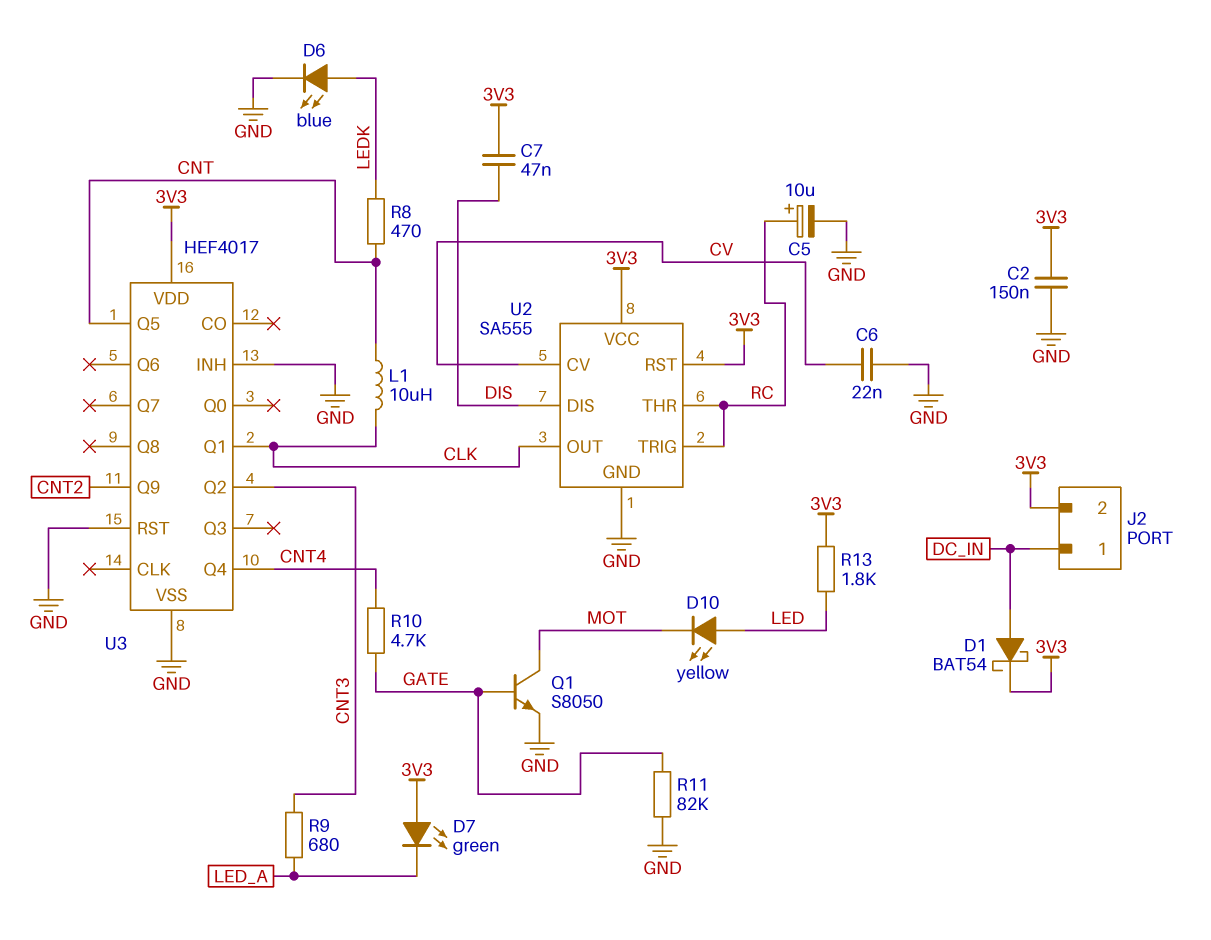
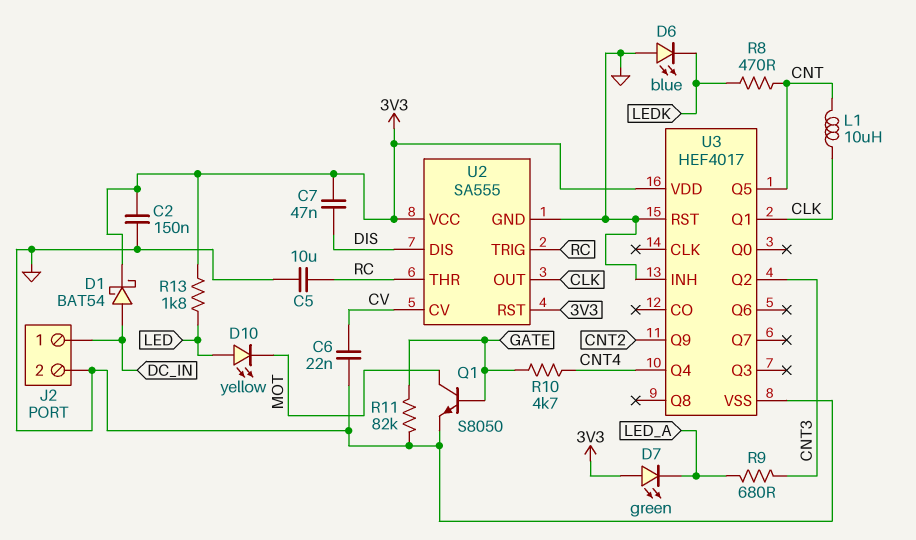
C5: 10uF (plus RC, minus GND) -> 10uF (GND, RC)
D6: LED blue (A LEDK, K GND) -> LED blue (A GND, K LEDK)
J2 pin 2: 3V3 -> GND

